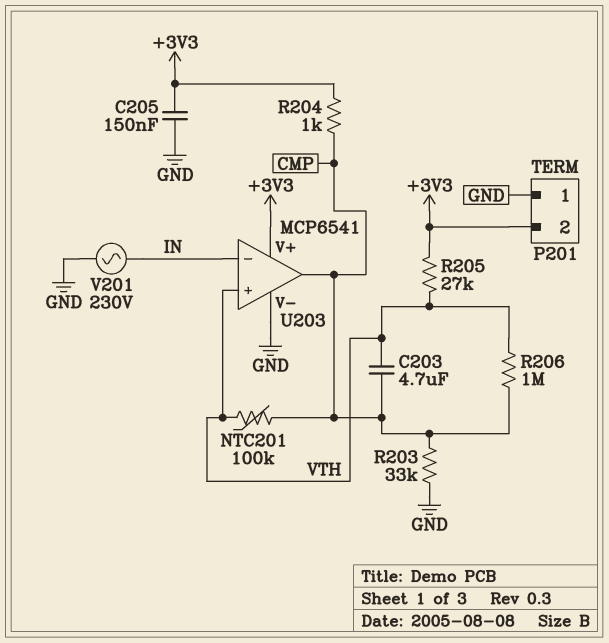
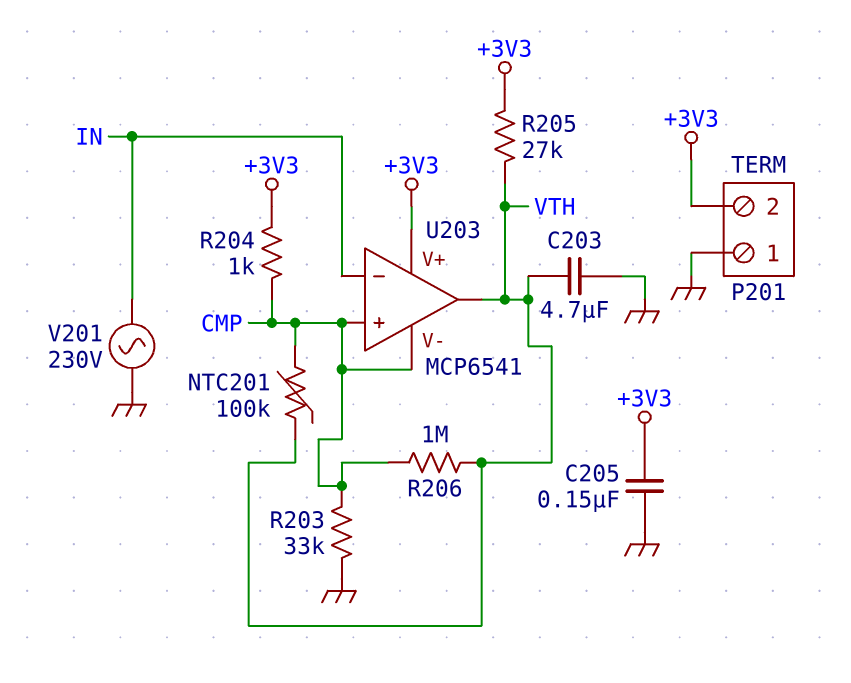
C203: 4.7uF (CMP, VTH) -> 4.7uF (GND, VTH)
U203 pin V-: GND -> CMP
U203 pin in+: VTH -> CMP
U203 pin out: CMP -> VTH

